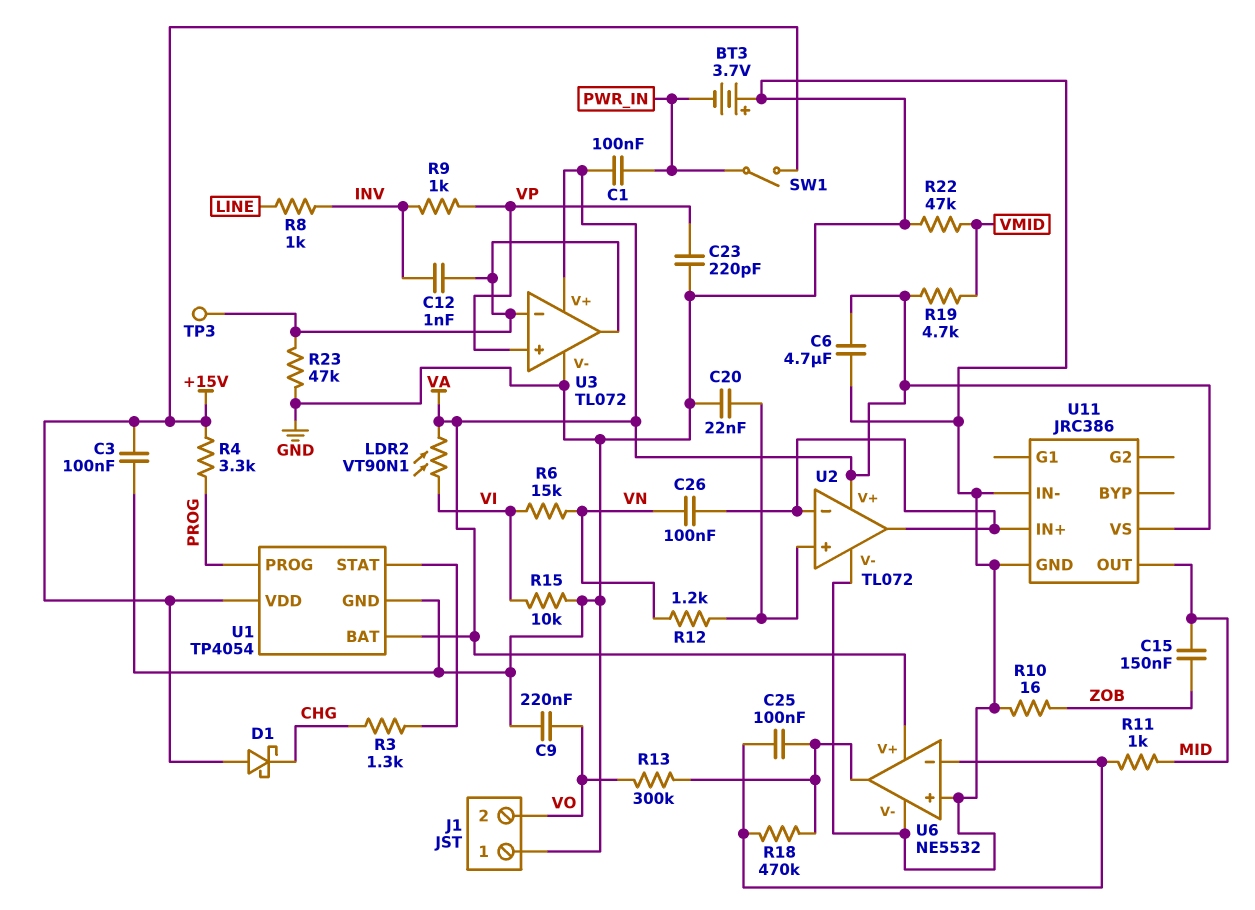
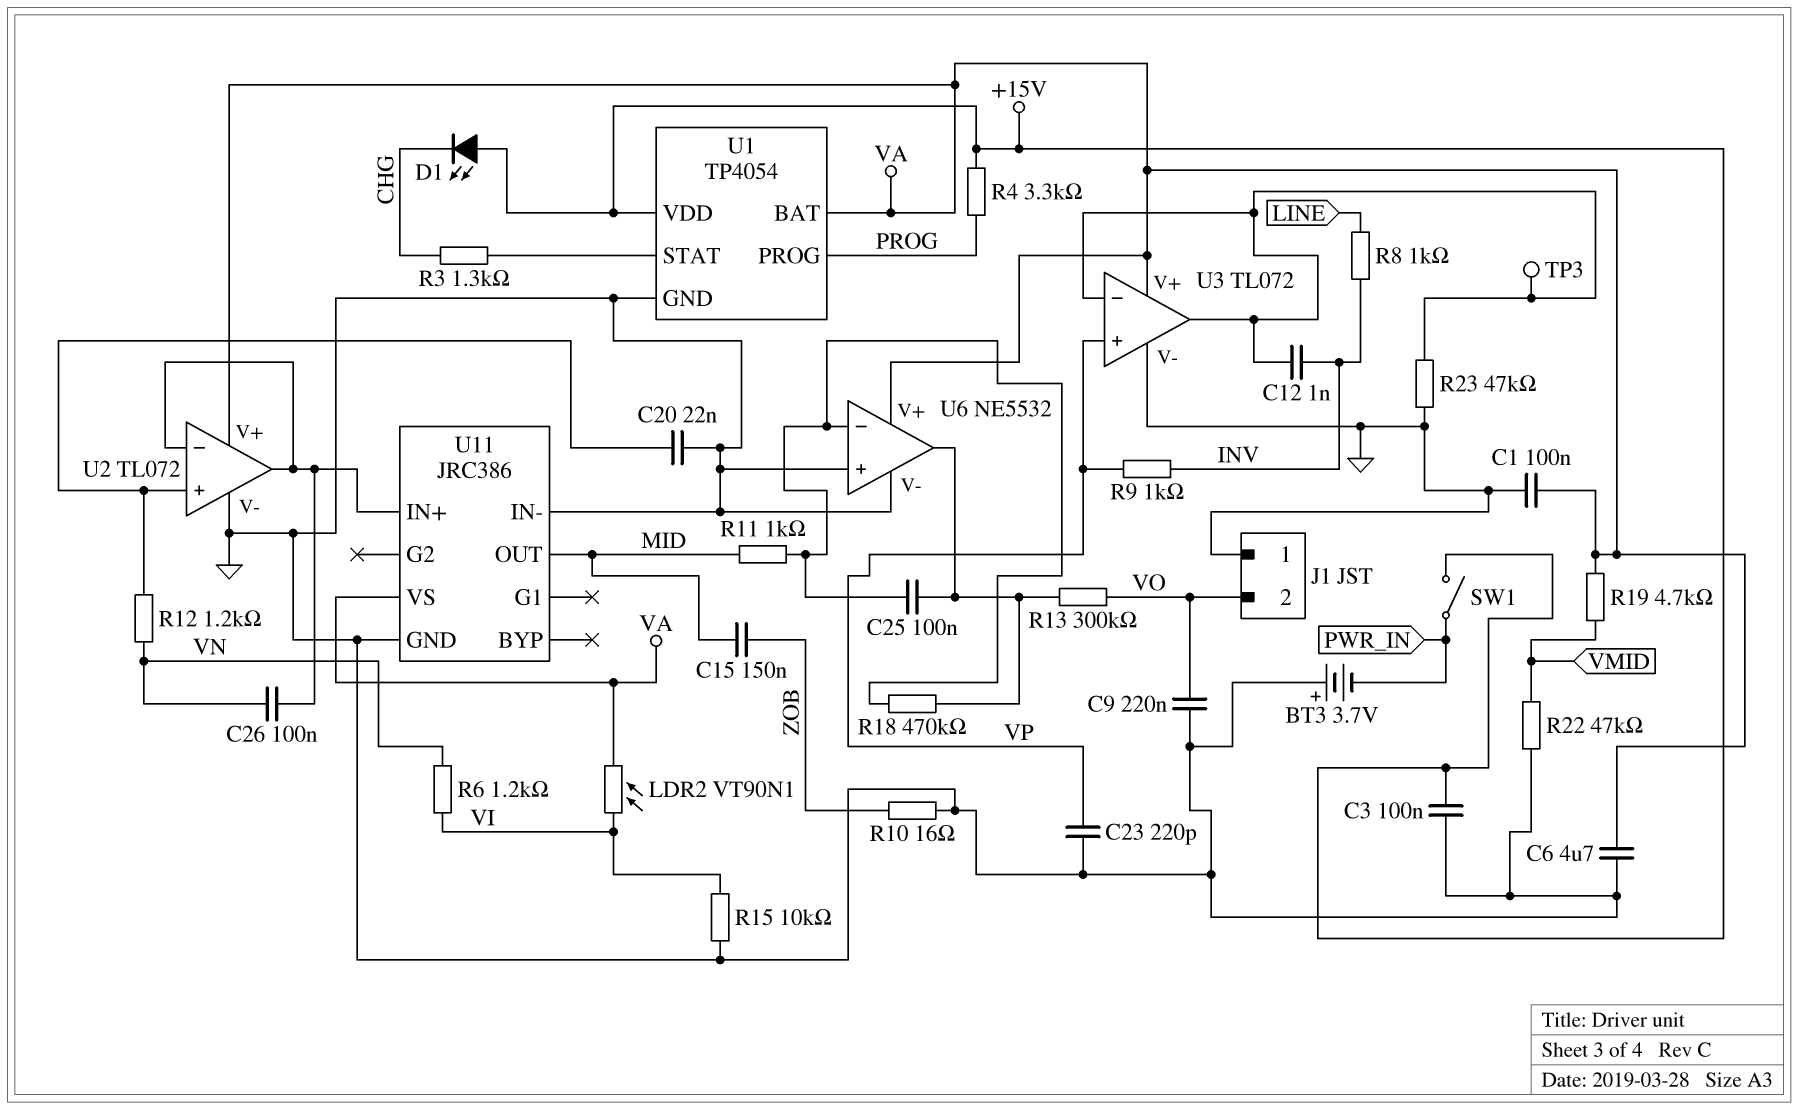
C1: 100nF (PWR_IN, VA) -> 100nF (GND, VA)
D1: schottky (A +15V, K CHG) -> LED (A +15V, K CHG)
R6: 15k (VI, VN) -> 1.2k (VI, VN)

